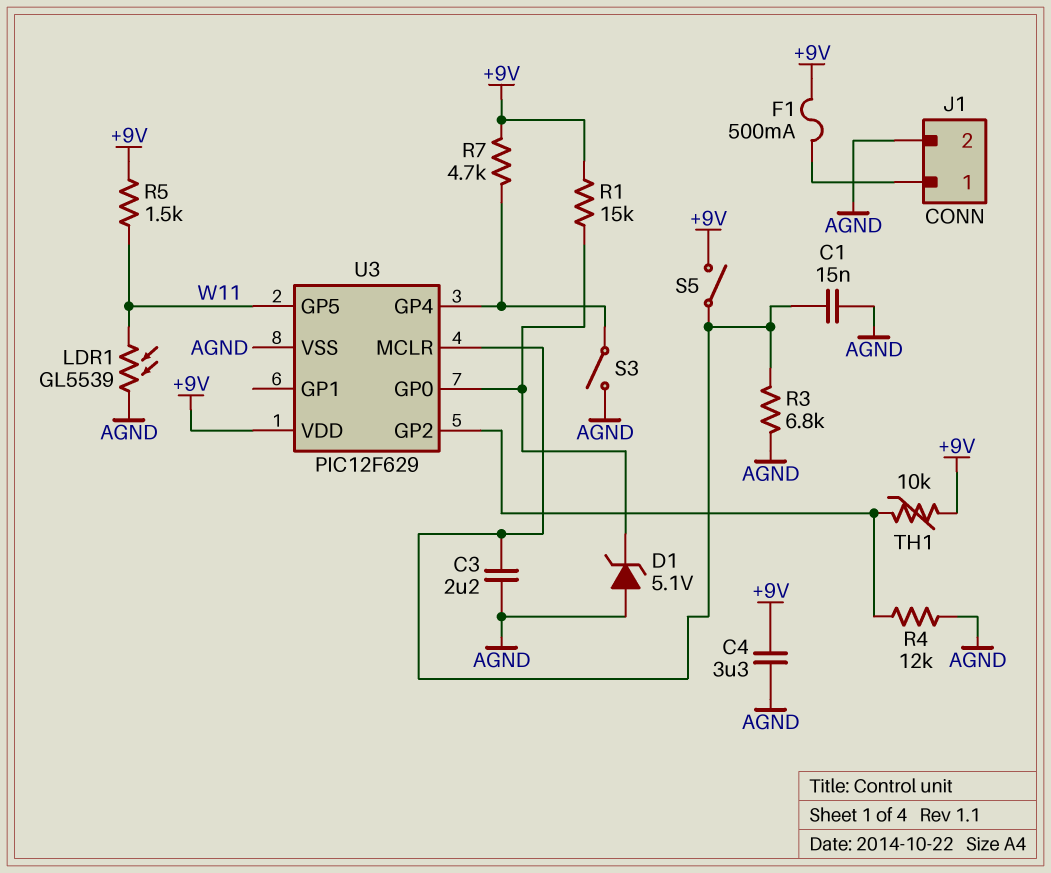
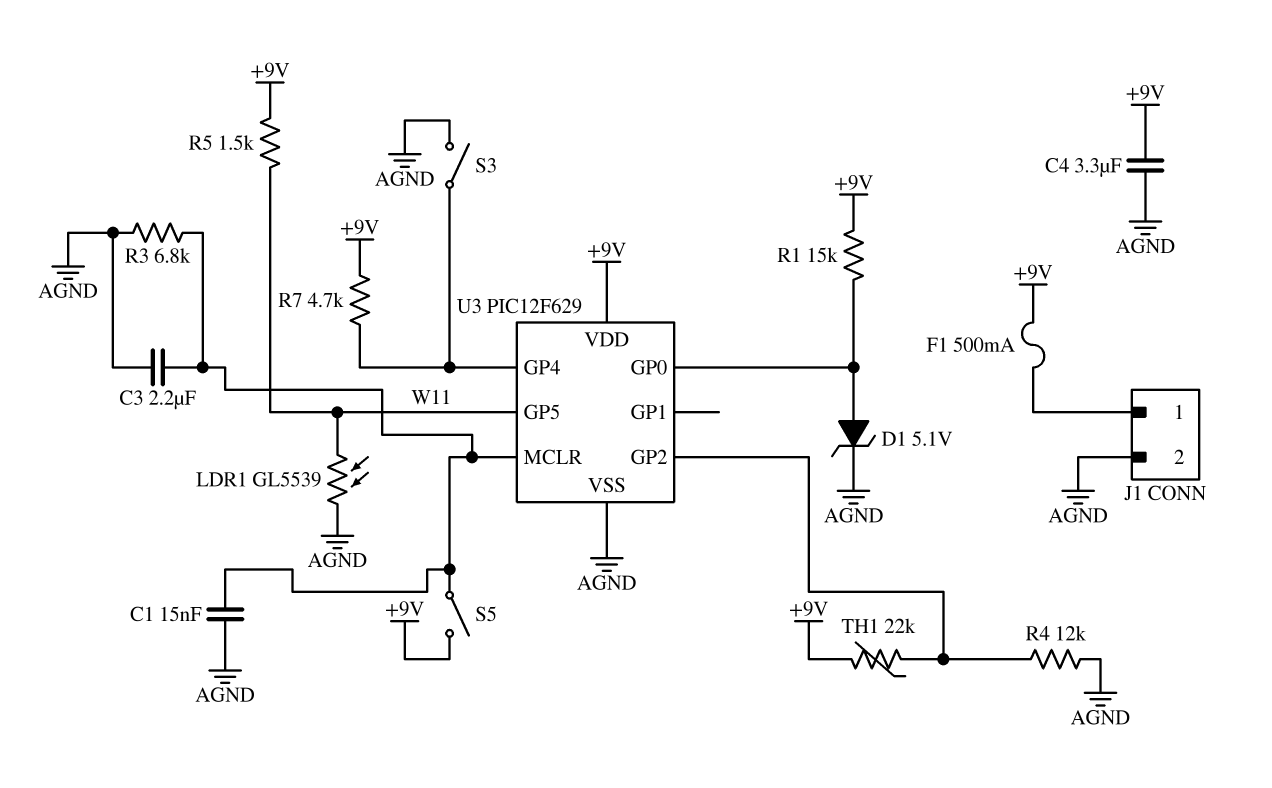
D1: zener 5.1V (A AGND, K U3/GP0) -> zener 5.1V (A U3/GP0, K AGND)
TH1: 10k (+9V, U3/GP2) -> 22k (+9V, U3/GP2)

